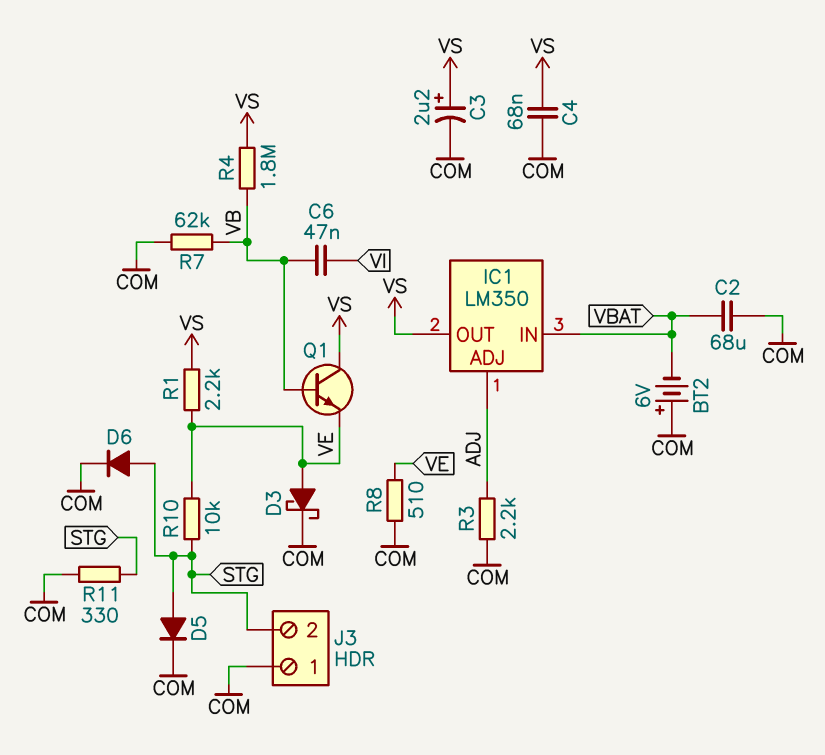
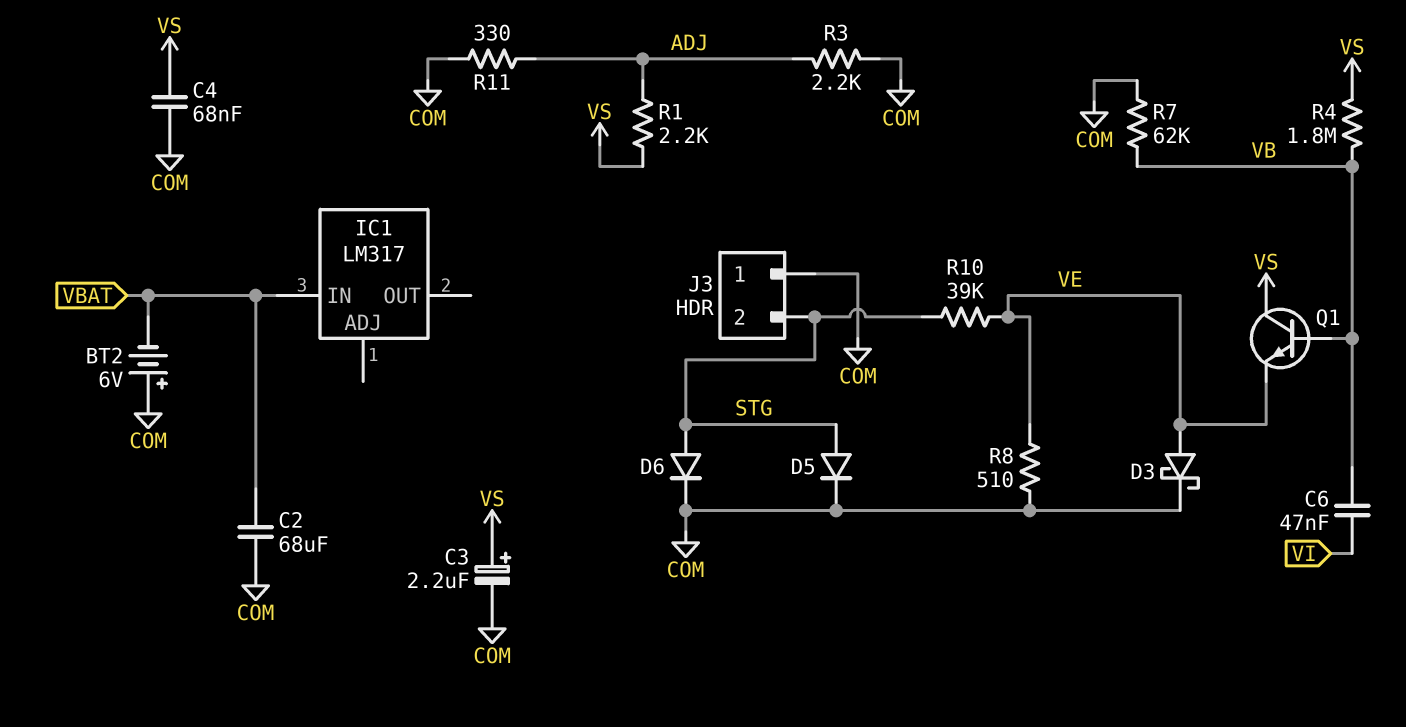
IC1: LM350 -> LM317
IC1 pin ADJ: ADJ -> none
IC1 pin OUT: VS -> none
R1: 2.2k (VE, VS) -> 2.2k (ADJ, VS)
R10: 10k (STG, VE) -> 39k (STG, VE)
R11: 330 (COM, STG) -> 330 (ADJ, COM)

